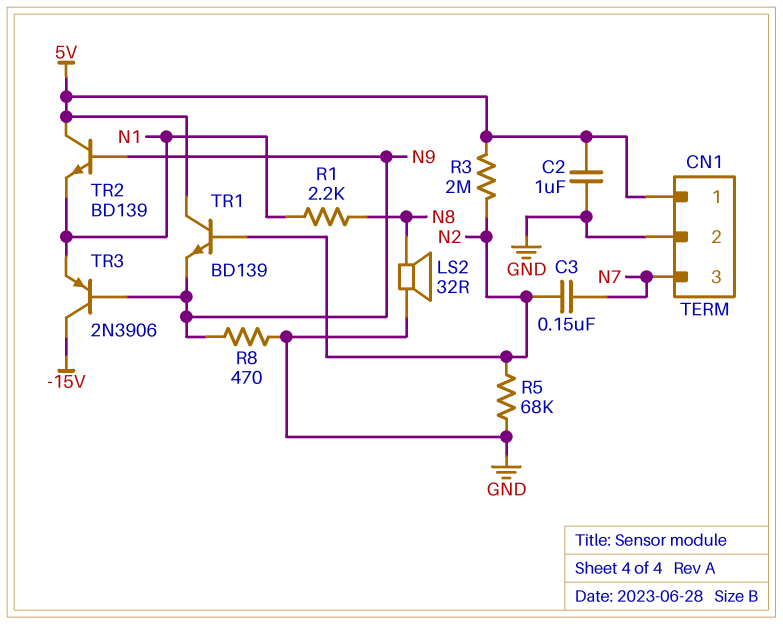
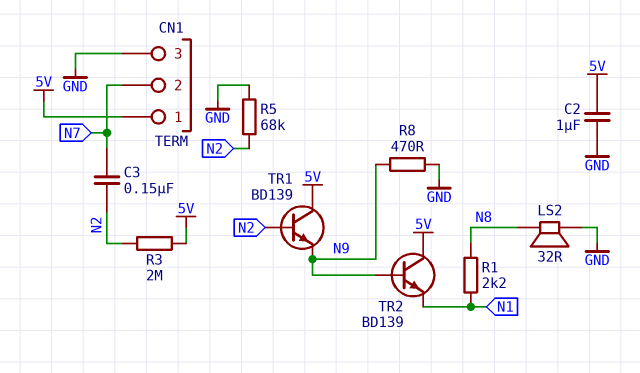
CN1 pin 2: GND -> N7
CN1 pin 3: N7 -> GND
TR3: PNP 2N3906 (B N9, C -15V, E N1) -> none

